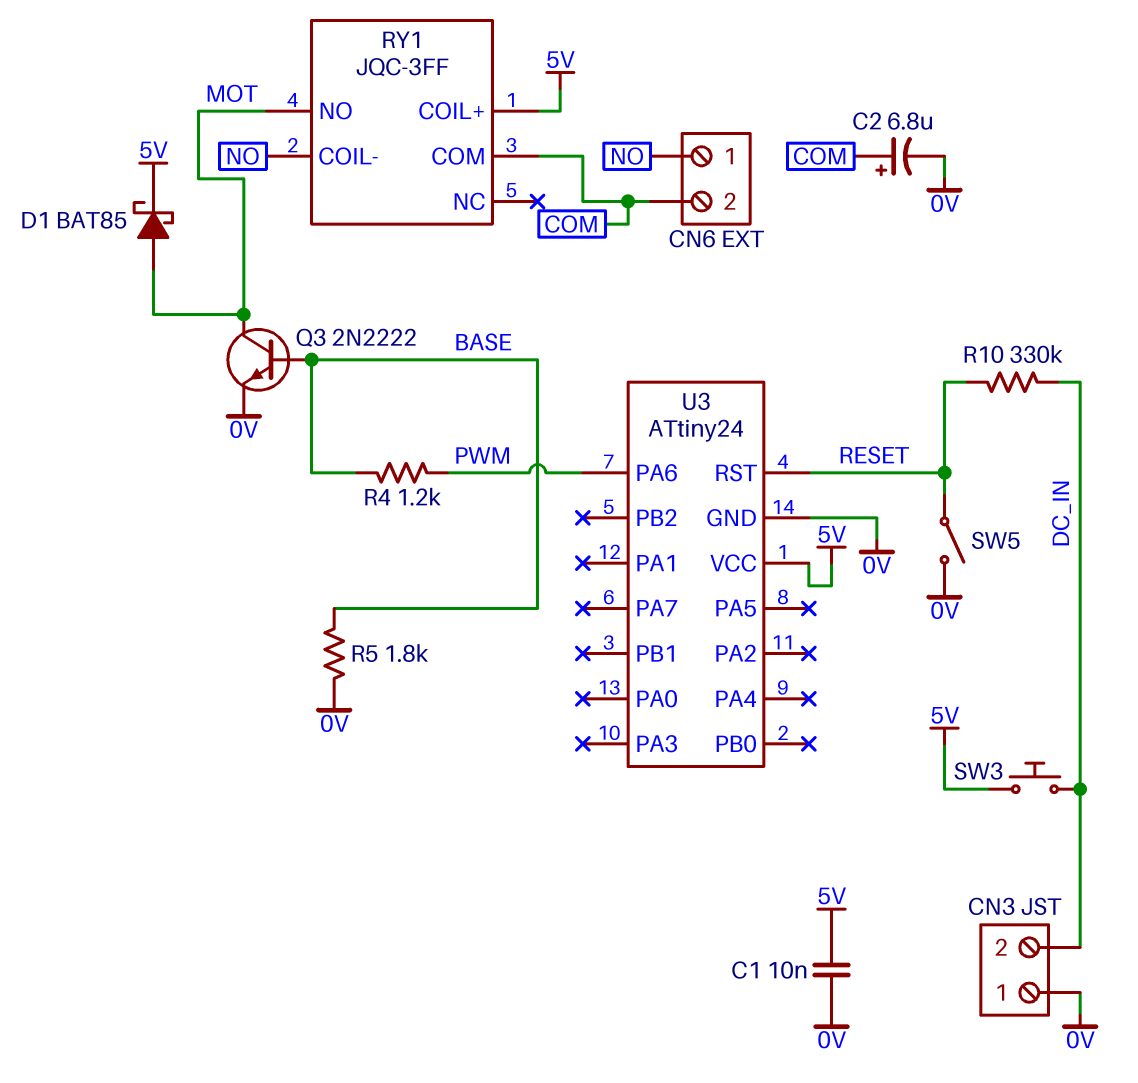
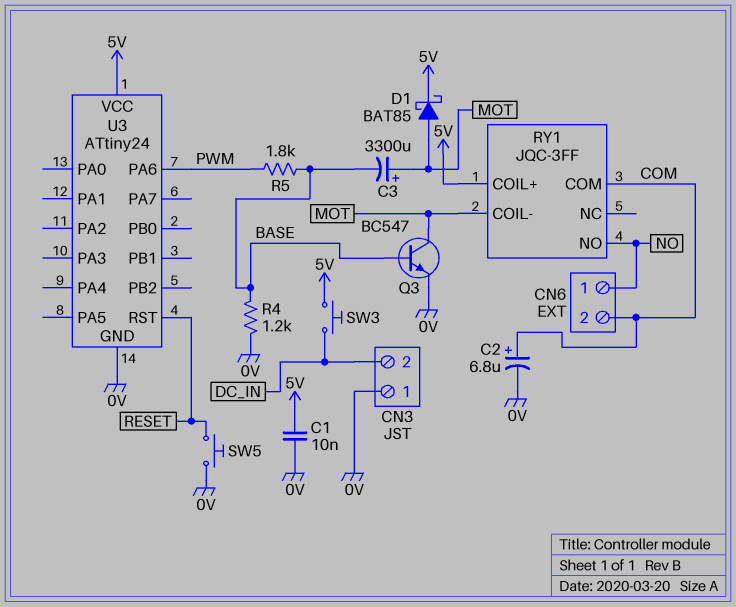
C3: none -> 3300uF (plus MOT, minus BASE)
Q3: NPN 2N2222 (B BASE, C MOT, E 0V) -> NPN BC547 (B BASE, C MOT, E 0V)
R4: 1.2k (BASE, PWM) -> 1.2k (0V, BASE)
R5: 1.8k (0V, BASE) -> 1.8k (BASE, PWM)
R10: 330k (DC_IN, RESET) -> none
RY1 pin COIL-: NO -> MOT
RY1 pin NO: MOT -> NO
SW5: switch (0V, RESET) -> button (0V, RESET)

